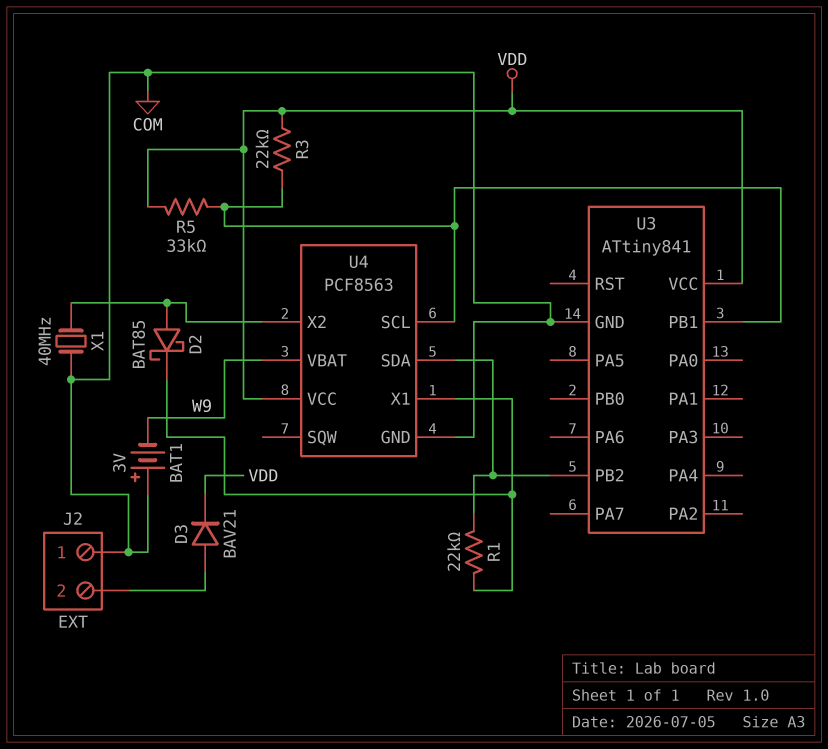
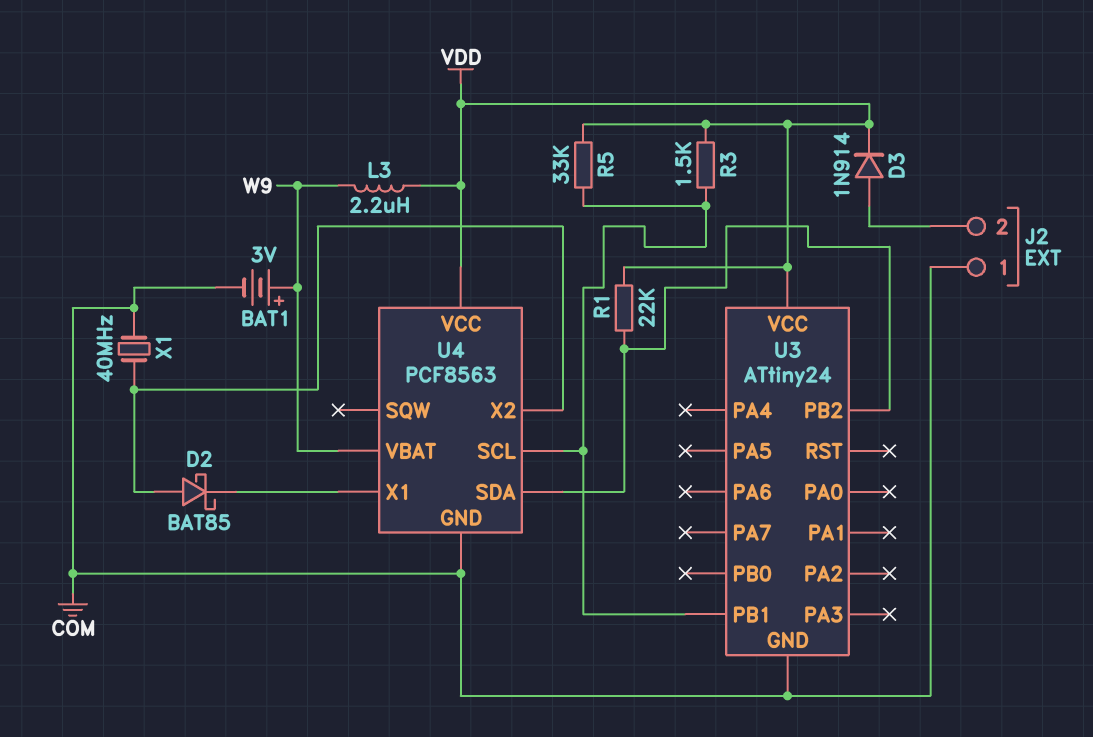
BAT1: 3V (plus COM, minus W9) -> 3V (plus W9, minus COM)
D3: diode BAV21 (A J2/2, K VDD) -> diode 1N914 (A J2/2, K VDD)
L3: none -> 2.2uH (VDD, W9)
R1: 22k (U3/PB2, U4/X1) -> 22k (U3/PB2, VDD)
R3: 22k (U3/PB1, VDD) -> 1.5k (U3/PB1, VDD)
U3: ATtiny841 -> ATtiny24

